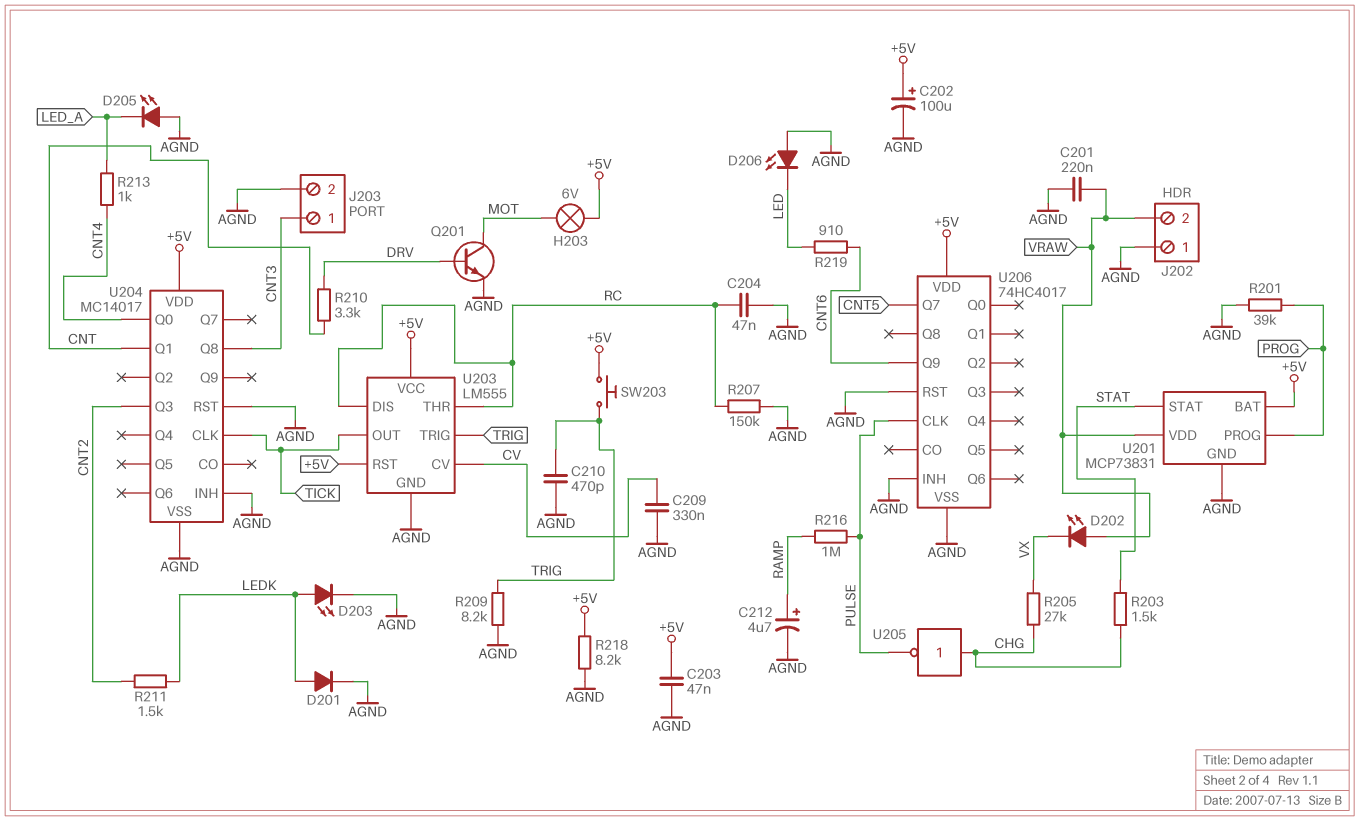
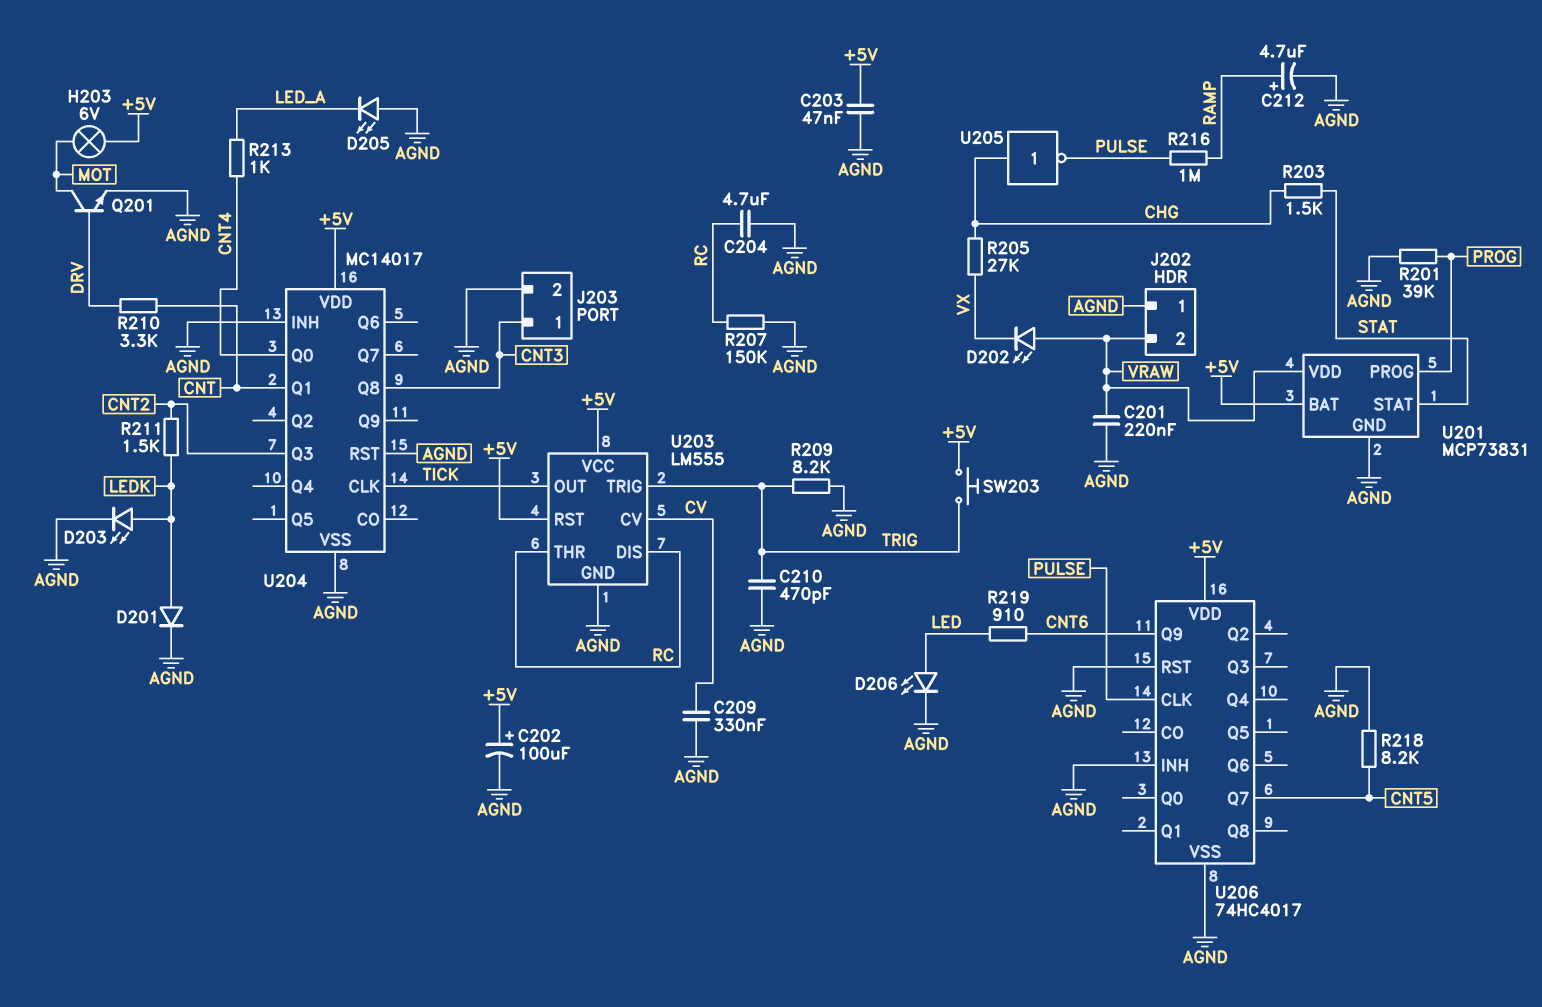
C204: 47nF (AGND, RC) -> 4.7uF (AGND, RC)
D206: LED (A AGND, K LED) -> LED (A LED, K AGND)
R218: 8.2k (+5V, AGND) -> 8.2k (AGND, CNT5)

